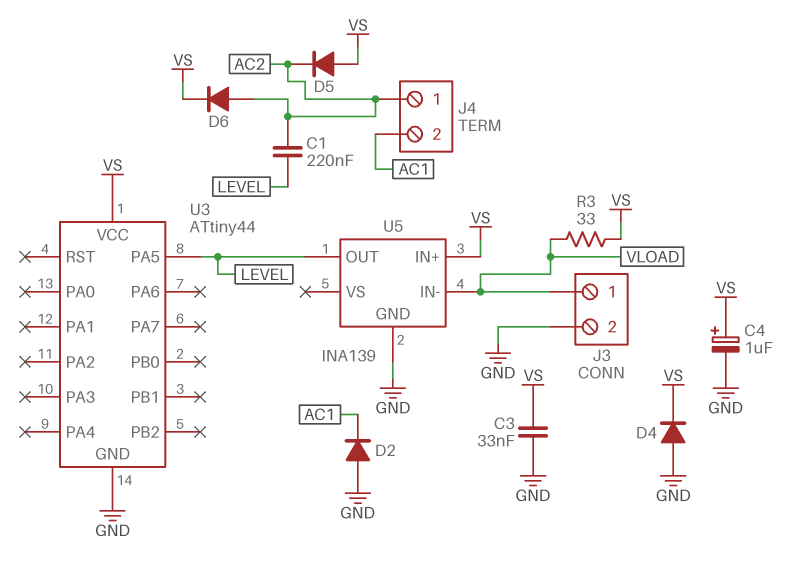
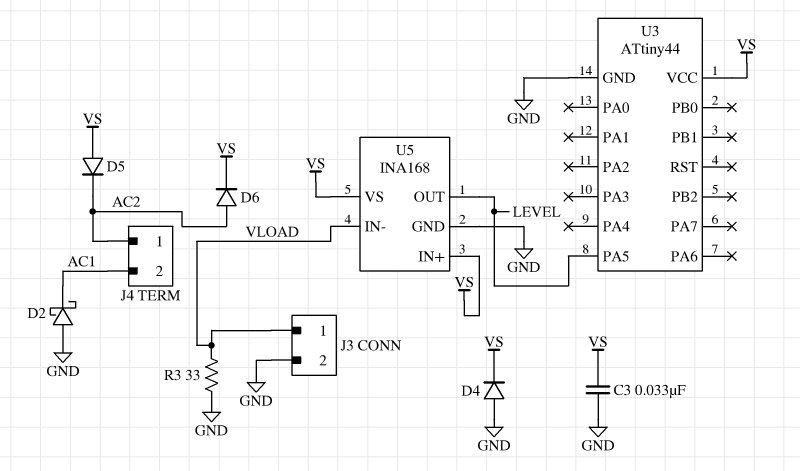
C1: 220nF (AC2, LEVEL) -> none
C4: 1uF (plus VS, minus GND) -> none
D2: diode (A GND, K AC1) -> schottky (A GND, K AC1)
R3: 33 (VLOAD, VS) -> 33 (GND, VLOAD)
U5: INA139 -> INA168
U5 pin VS: none -> VS

